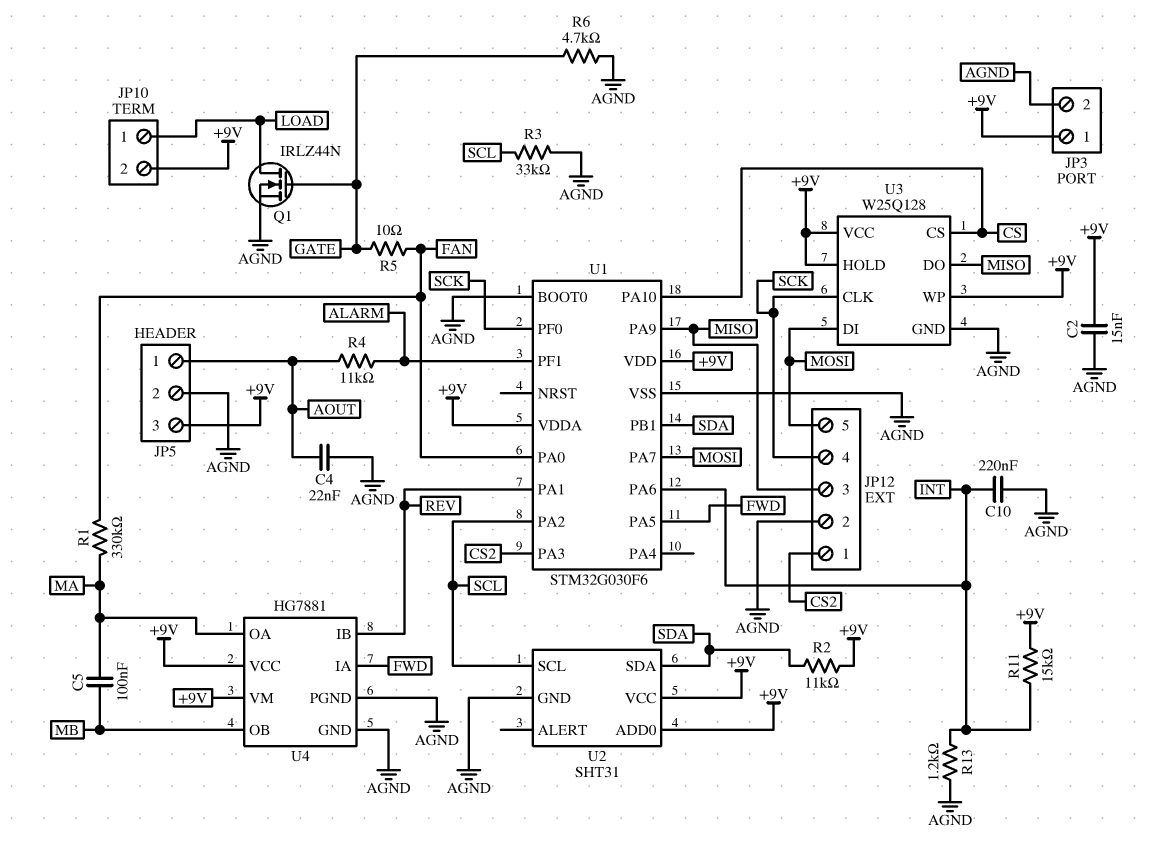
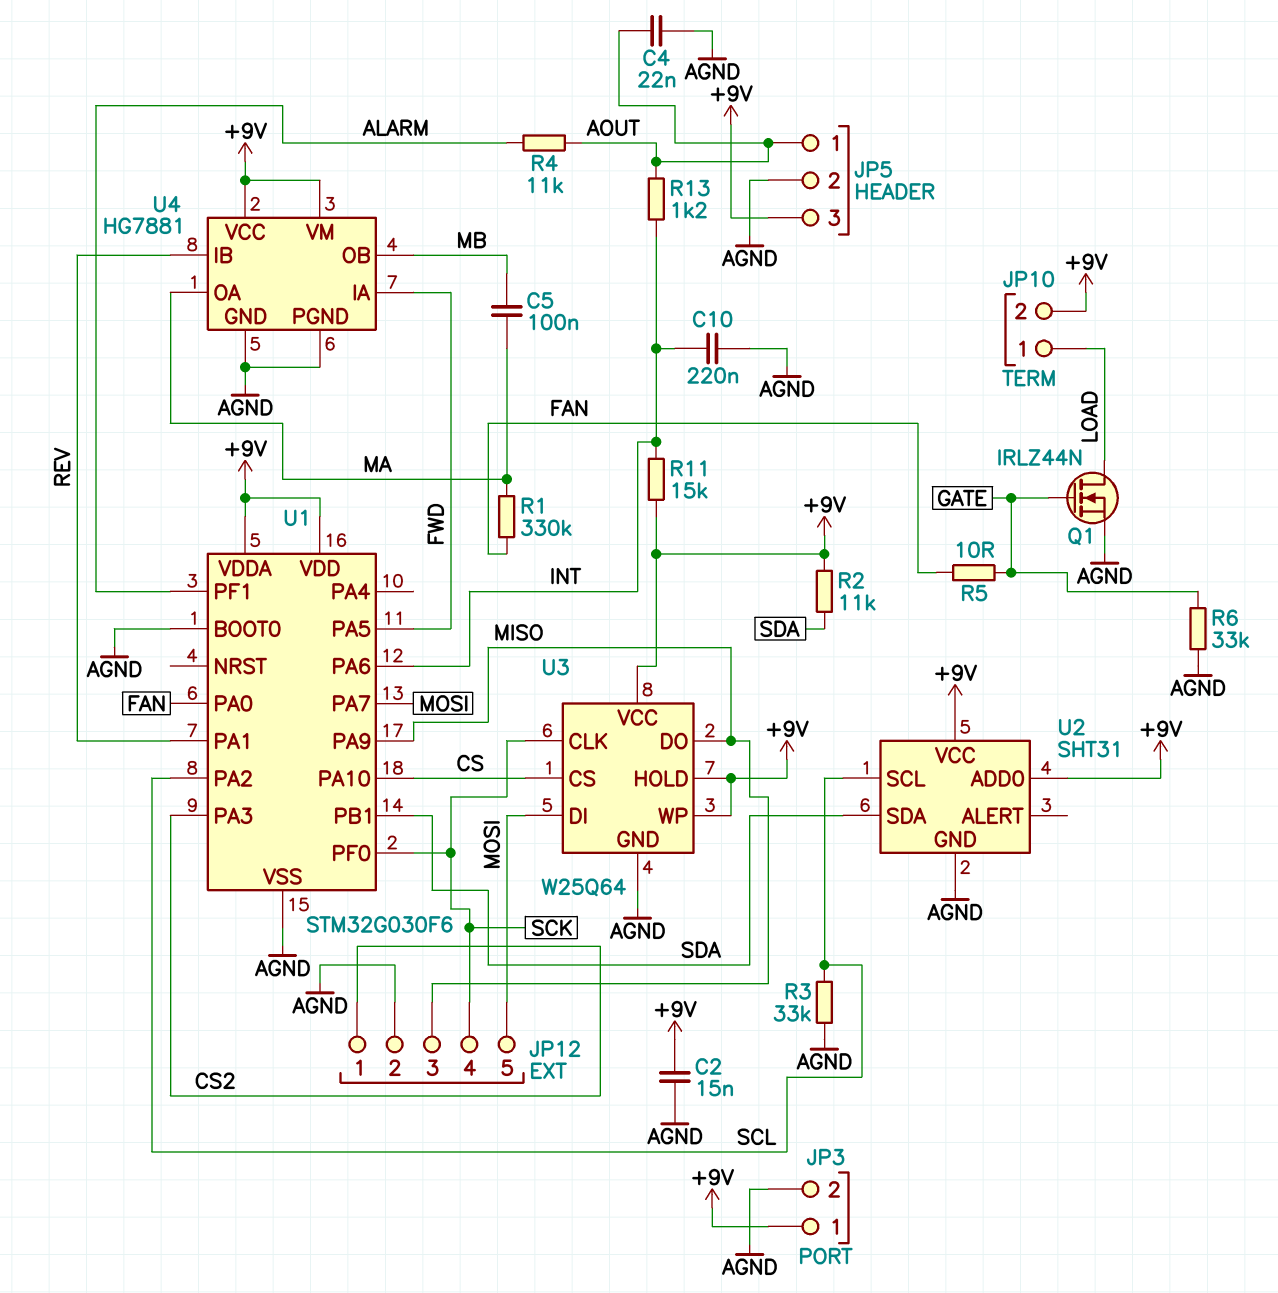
R6: 4.7k (AGND, GATE) -> 33k (AGND, GATE)
R13: 1.2k (AGND, INT) -> 1.2k (AOUT, INT)
U3: W25Q128 -> W25Q64

